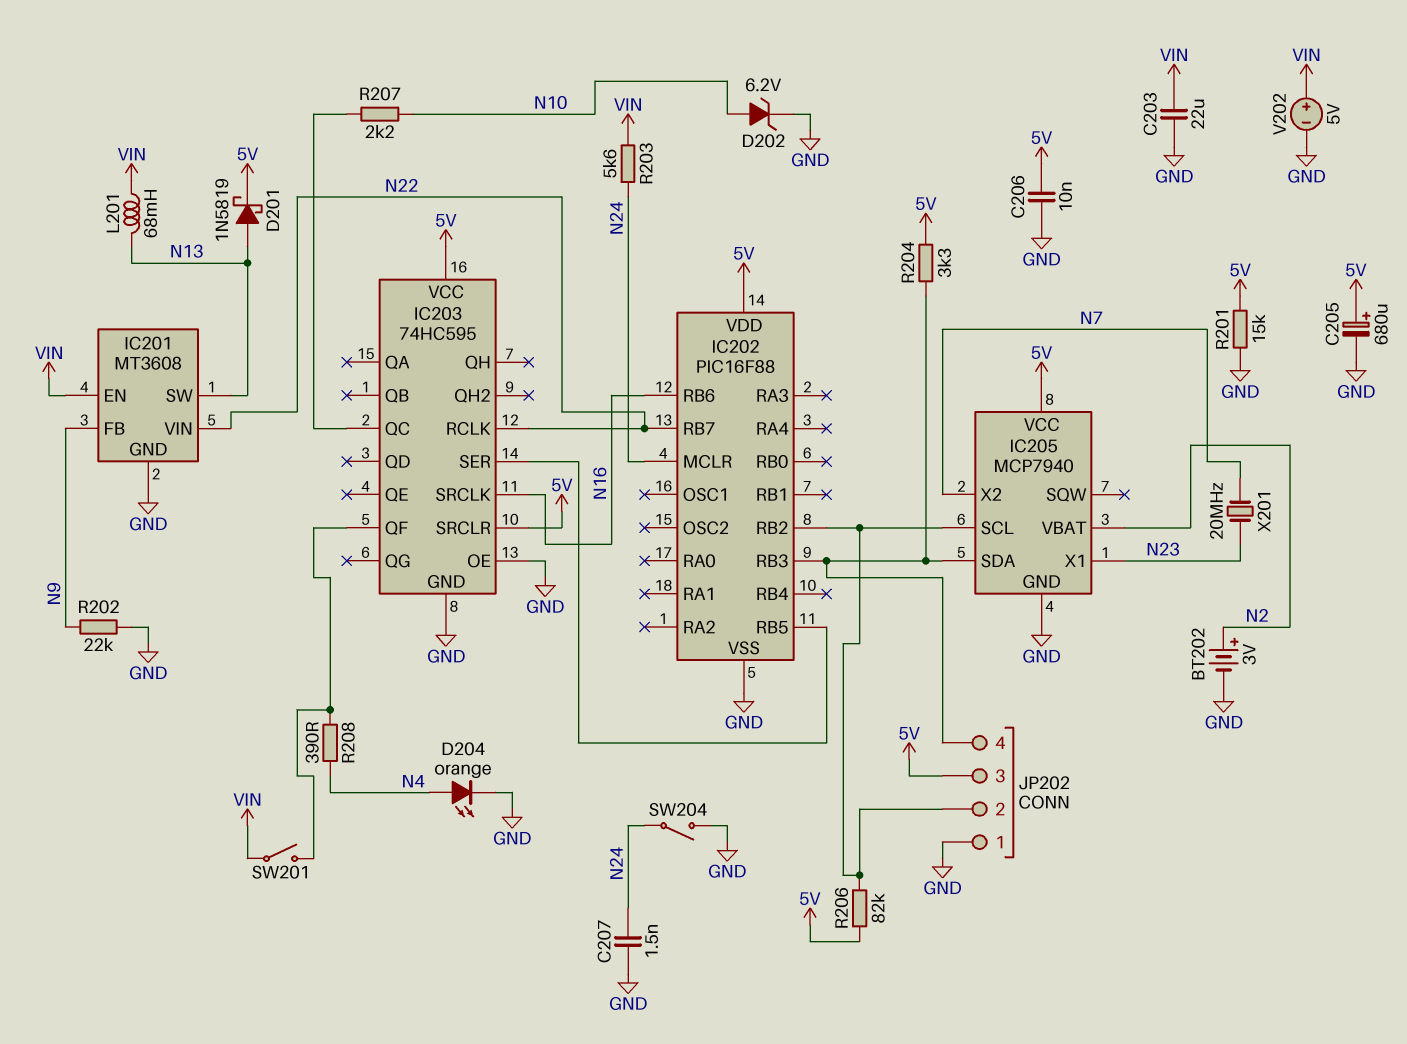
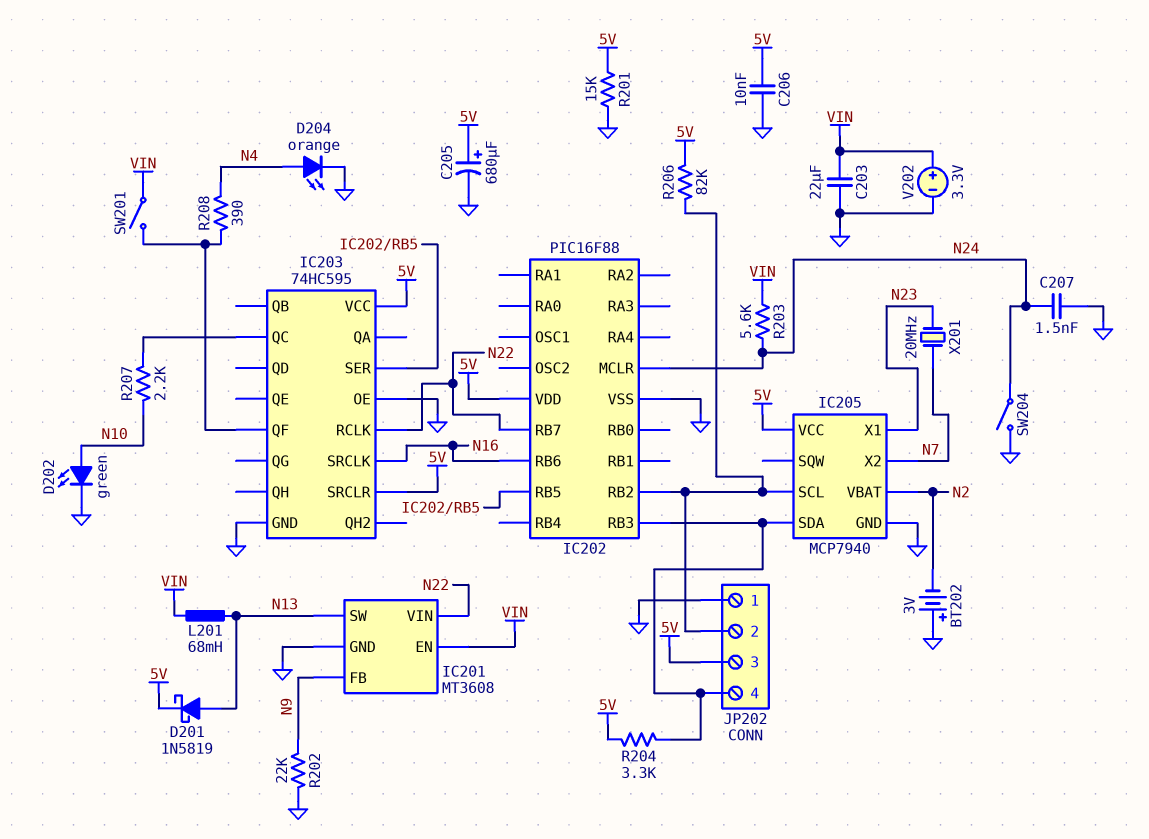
BT202: 3V (plus N2, minus GND) -> 3V (plus GND, minus N2)
D202: zener 6.2V (A N10, K GND) -> LED green (A N10, K GND)
V202: 5V (plus VIN, minus GND) -> 3.3V (plus VIN, minus GND)

